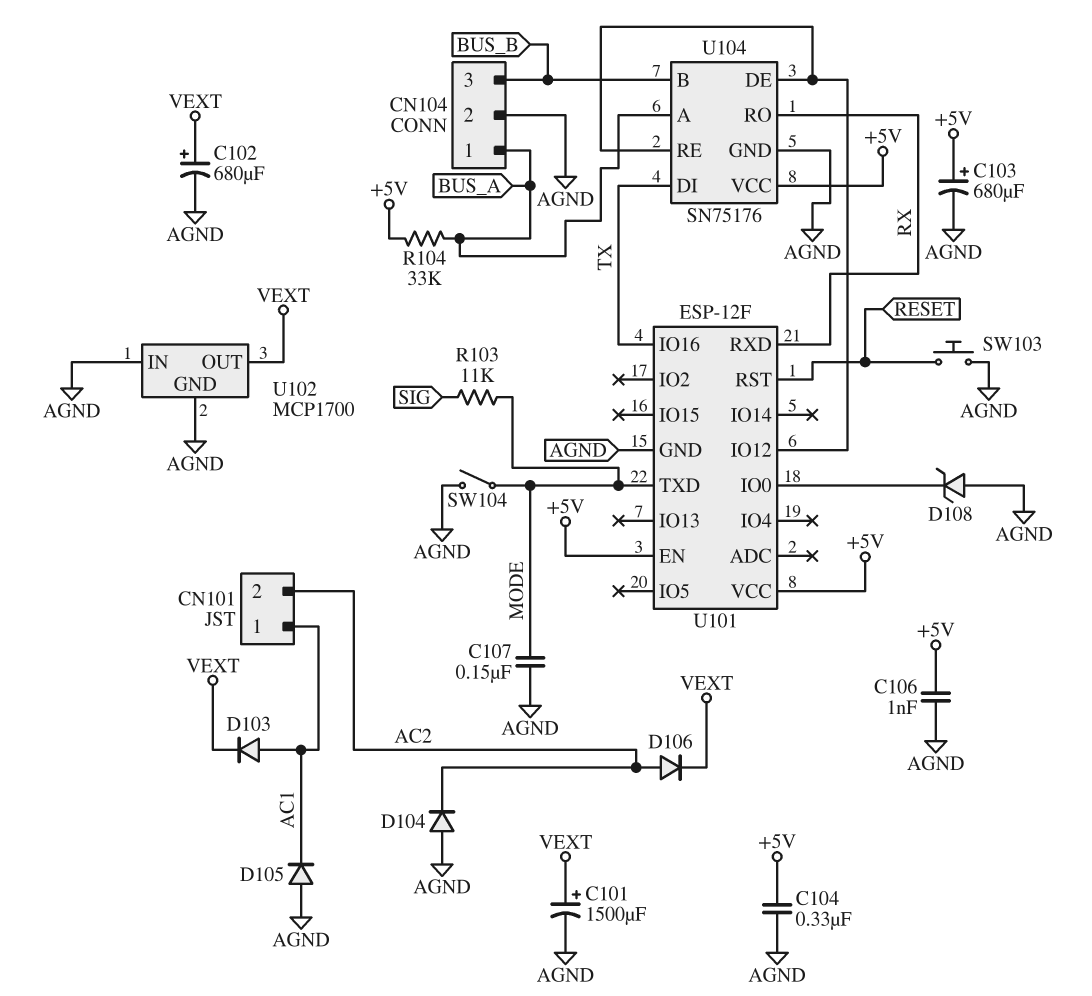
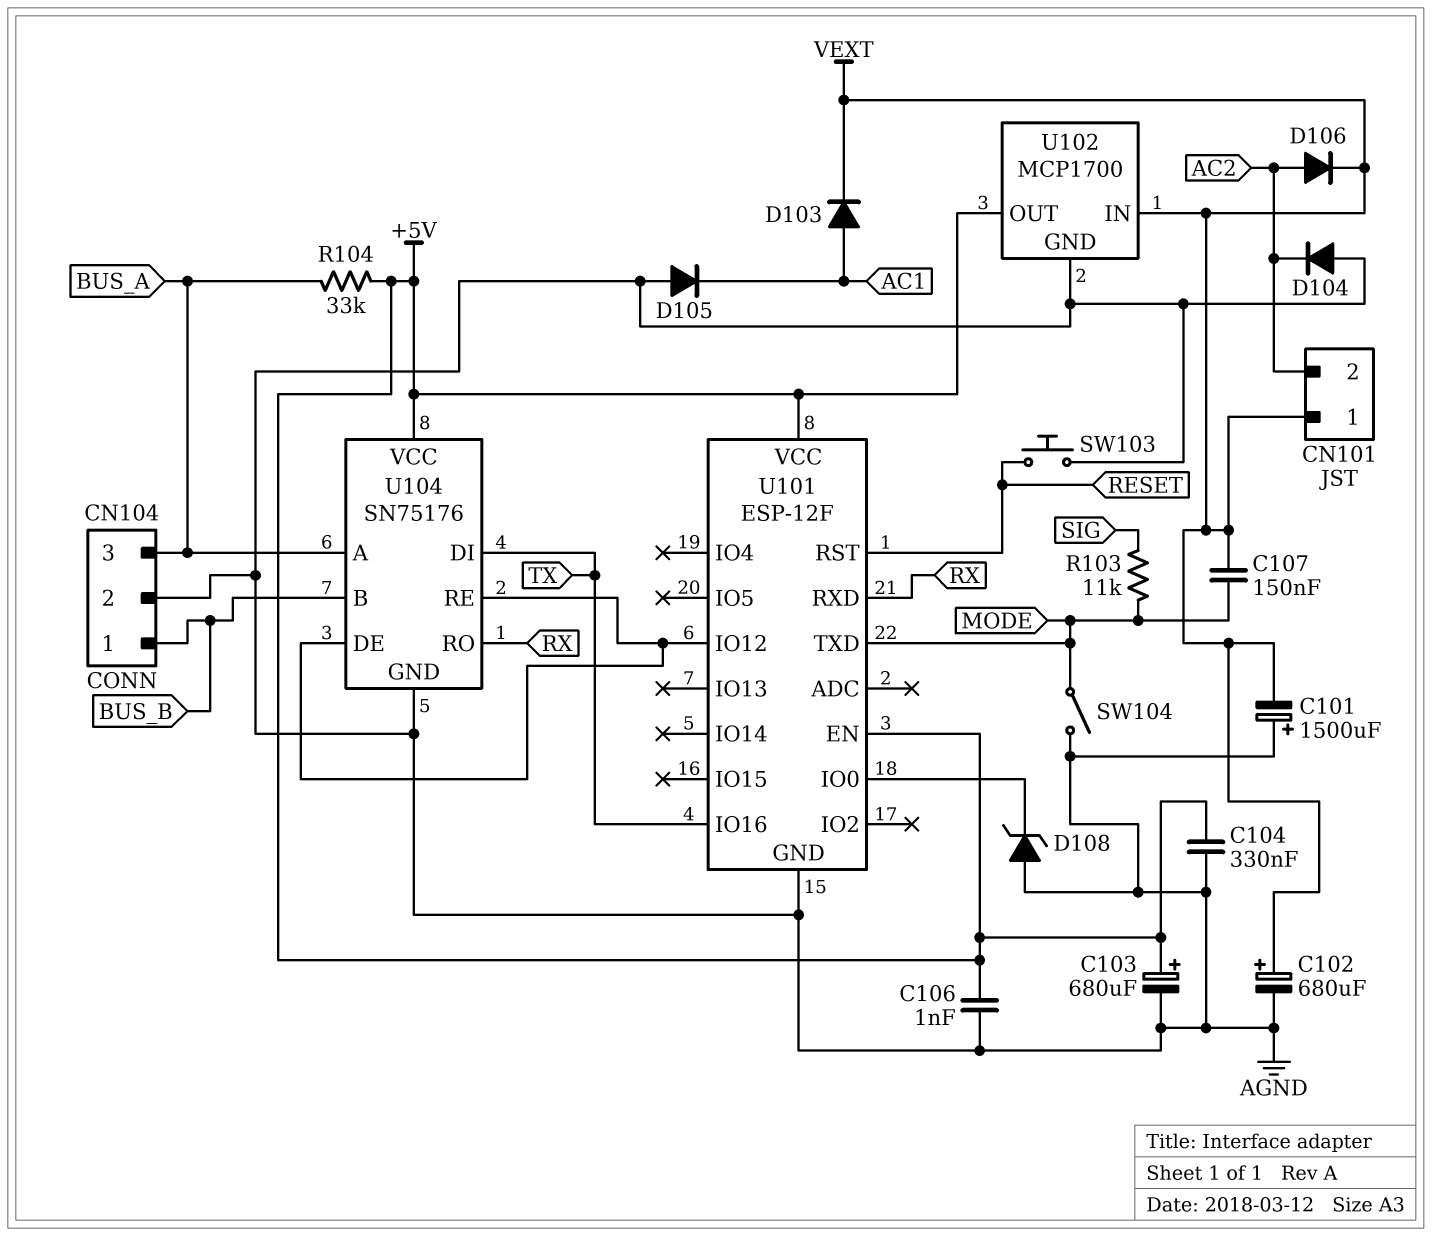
C101: 1500uF (plus VEXT, minus AGND) -> 1500uF (plus AGND, minus VEXT)
C107: 150nF (AGND, MODE) -> 150nF (MODE, VEXT)
CN101 pin 1: AC1 -> VEXT
CN104 pin 1: BUS_A -> BUS_B
CN104 pin 3: BUS_B -> BUS_A
U102 pin IN: AGND -> VEXT
U102 pin OUT: VEXT -> +5V

